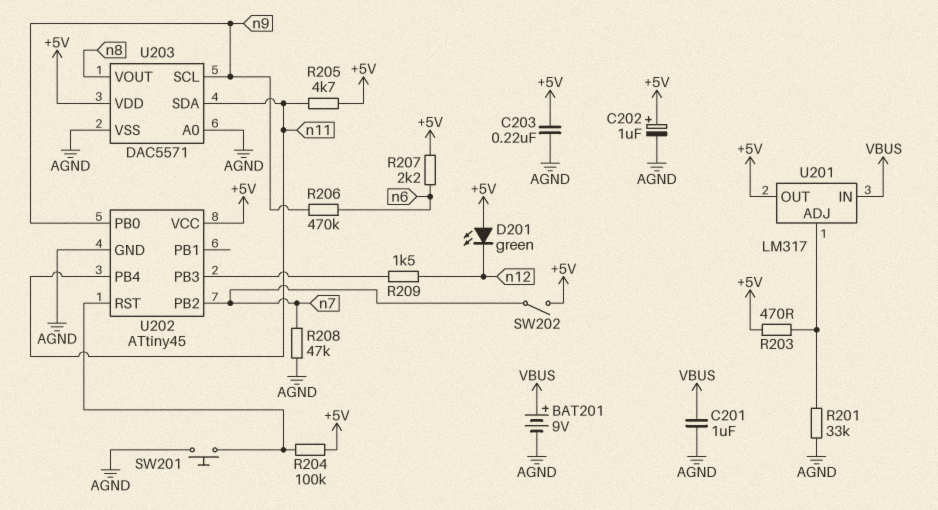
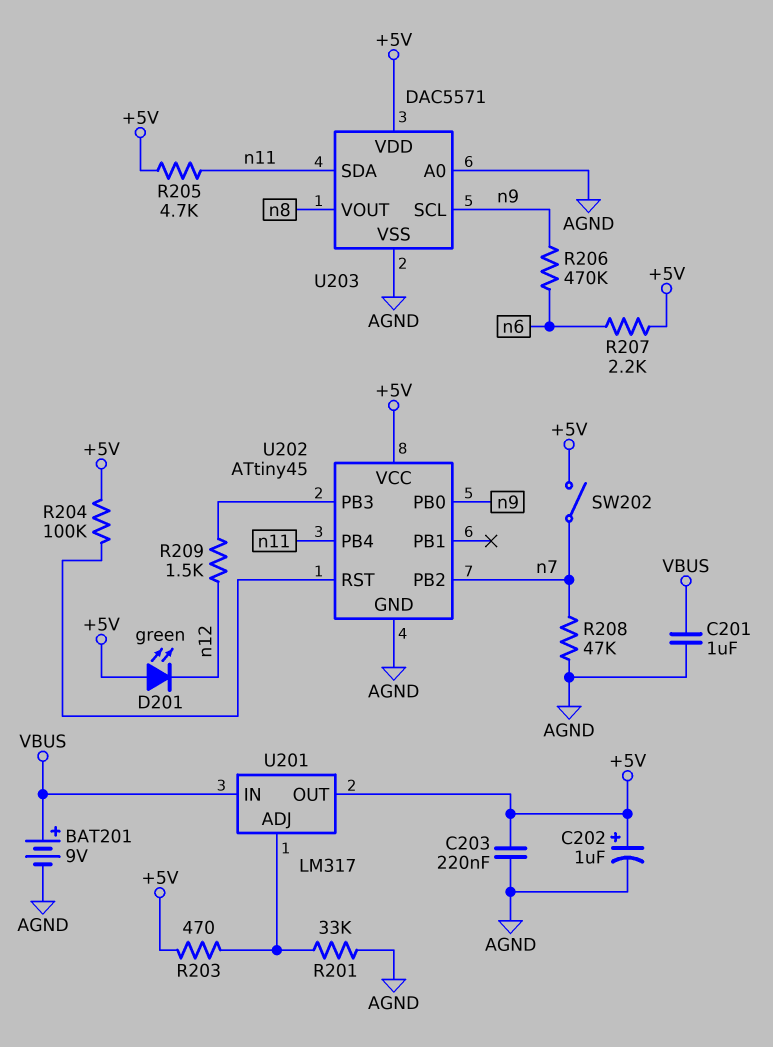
SW201: button (AGND, U202/RST) -> none

